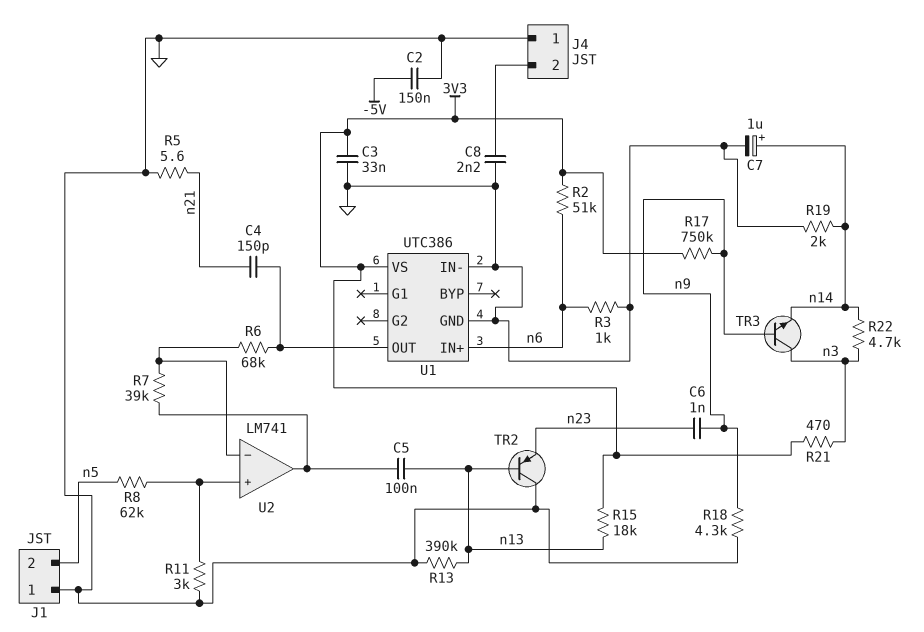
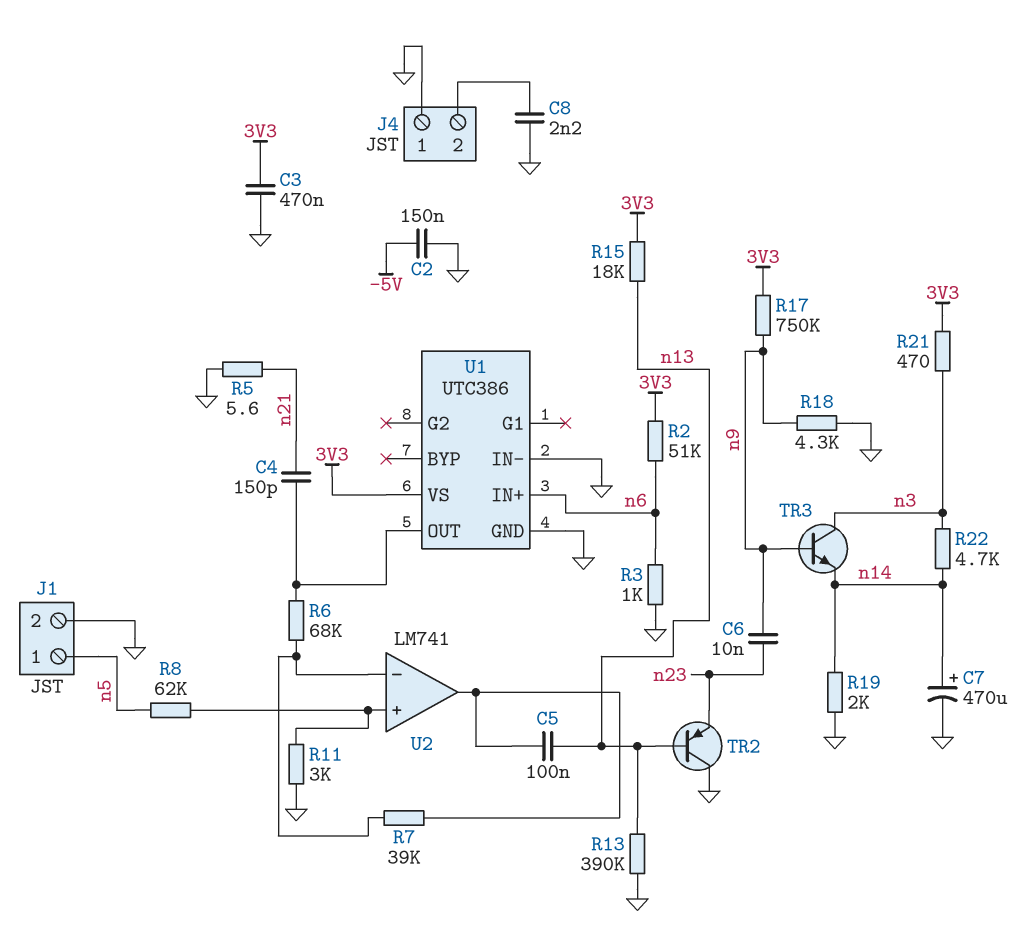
C3: 33nF (3V3, GND) -> 470nF (3V3, GND)
C6: 1nF (n9, n23) -> 10nF (n9, n23)
C7: 1uF (plus n14, minus GND) -> 470uF (plus n14, minus GND)
J1 pin 1: GND -> n5
J1 pin 2: n5 -> GND

